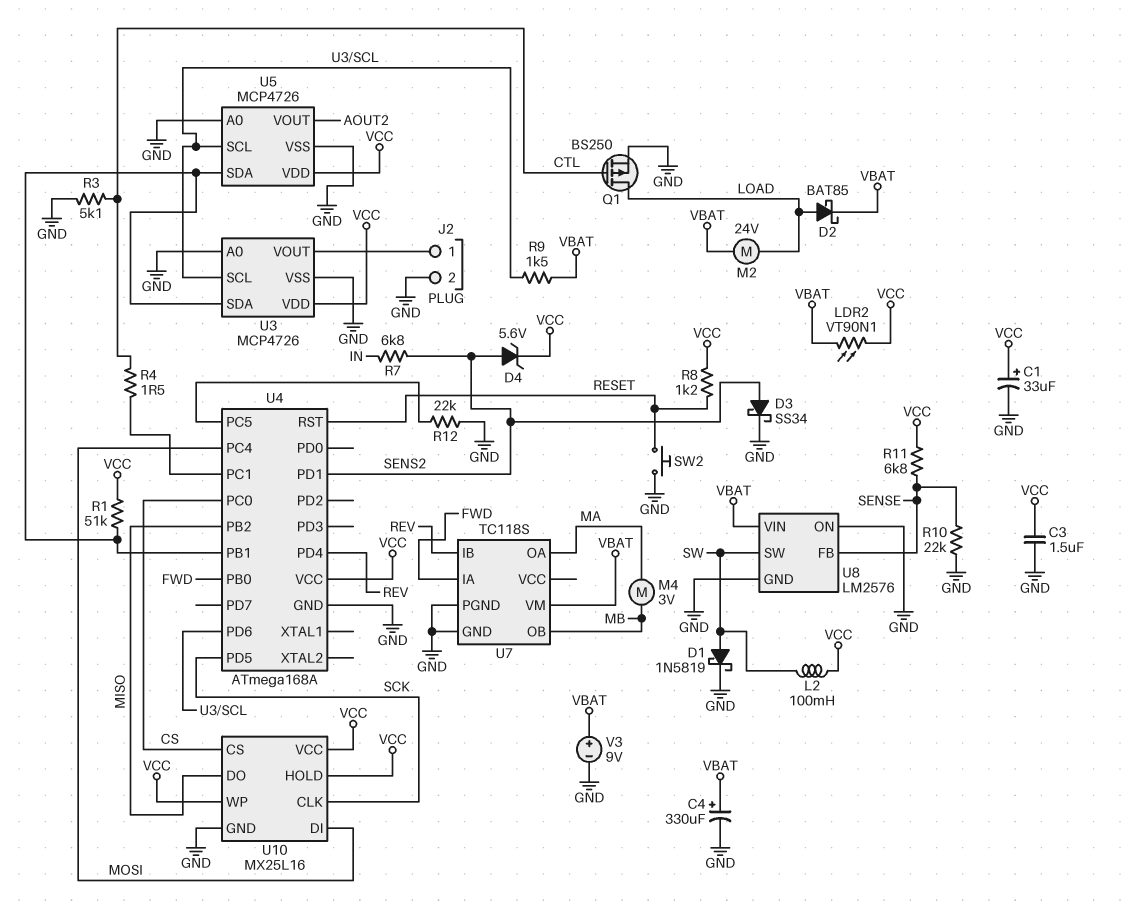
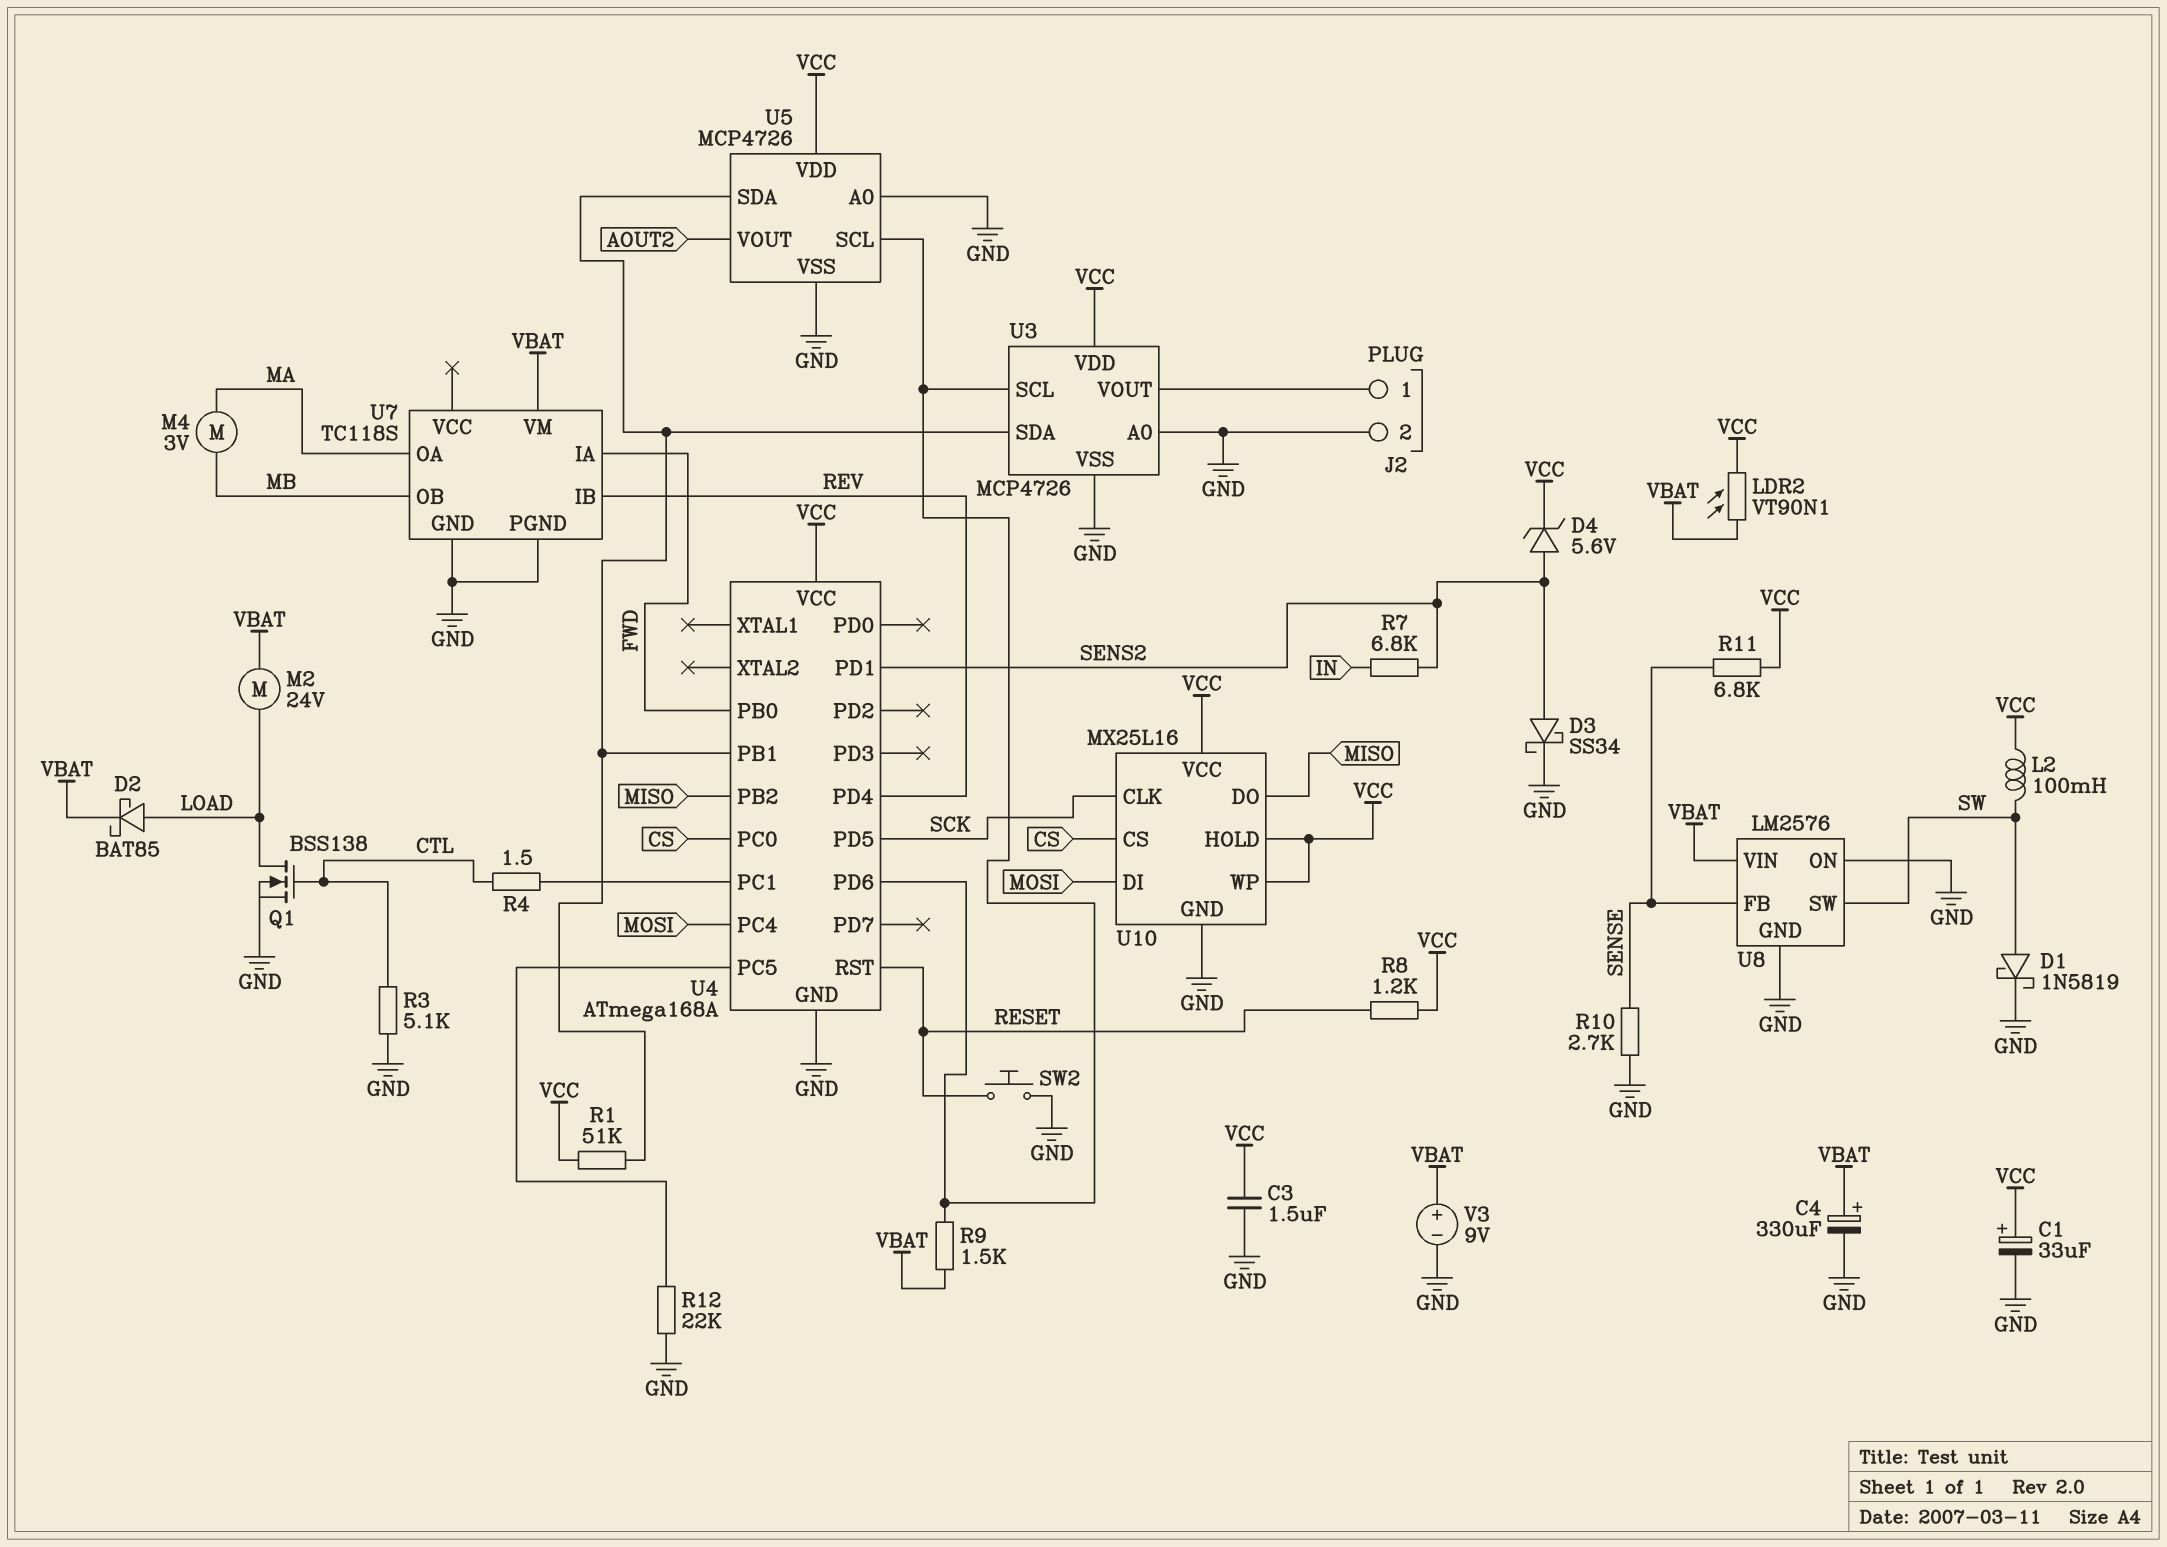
Q1: PMOS BS250 (G CTL, D LOAD, S GND) -> NMOS BSS138 (G CTL, D LOAD, S GND)
R10: 22k (GND, SENSE) -> 2.7k (GND, SENSE)

